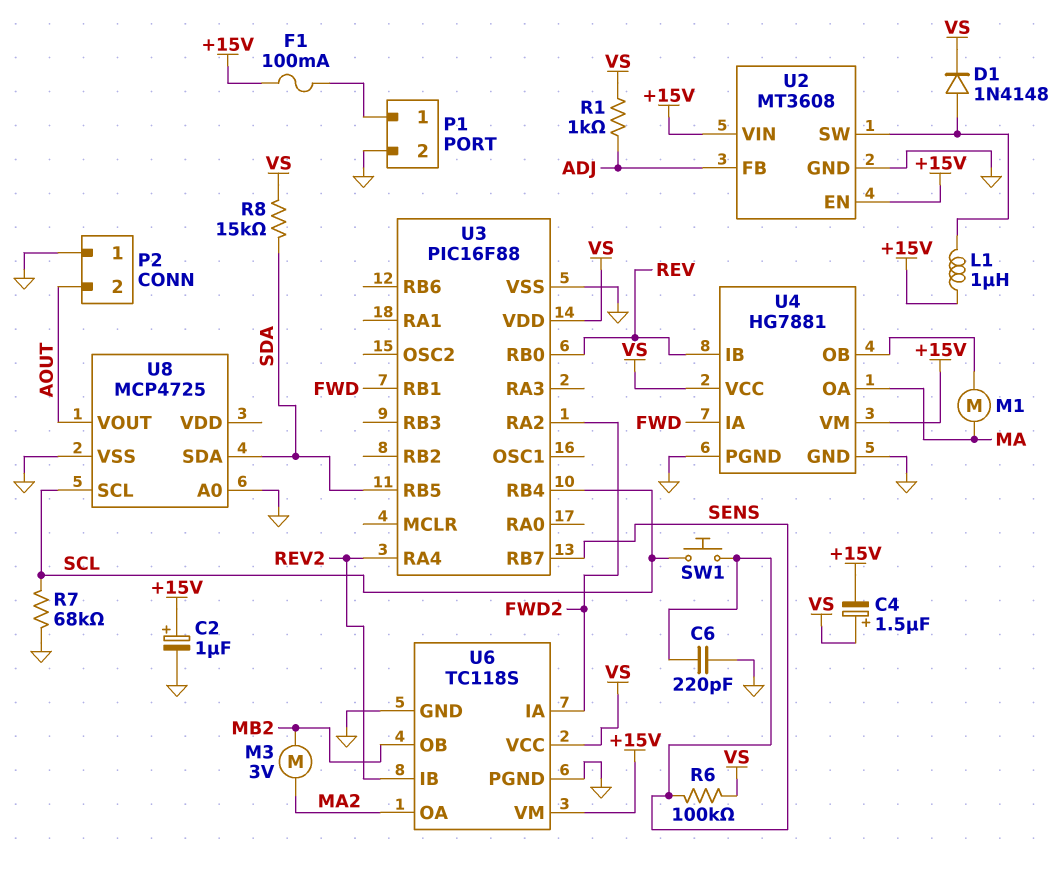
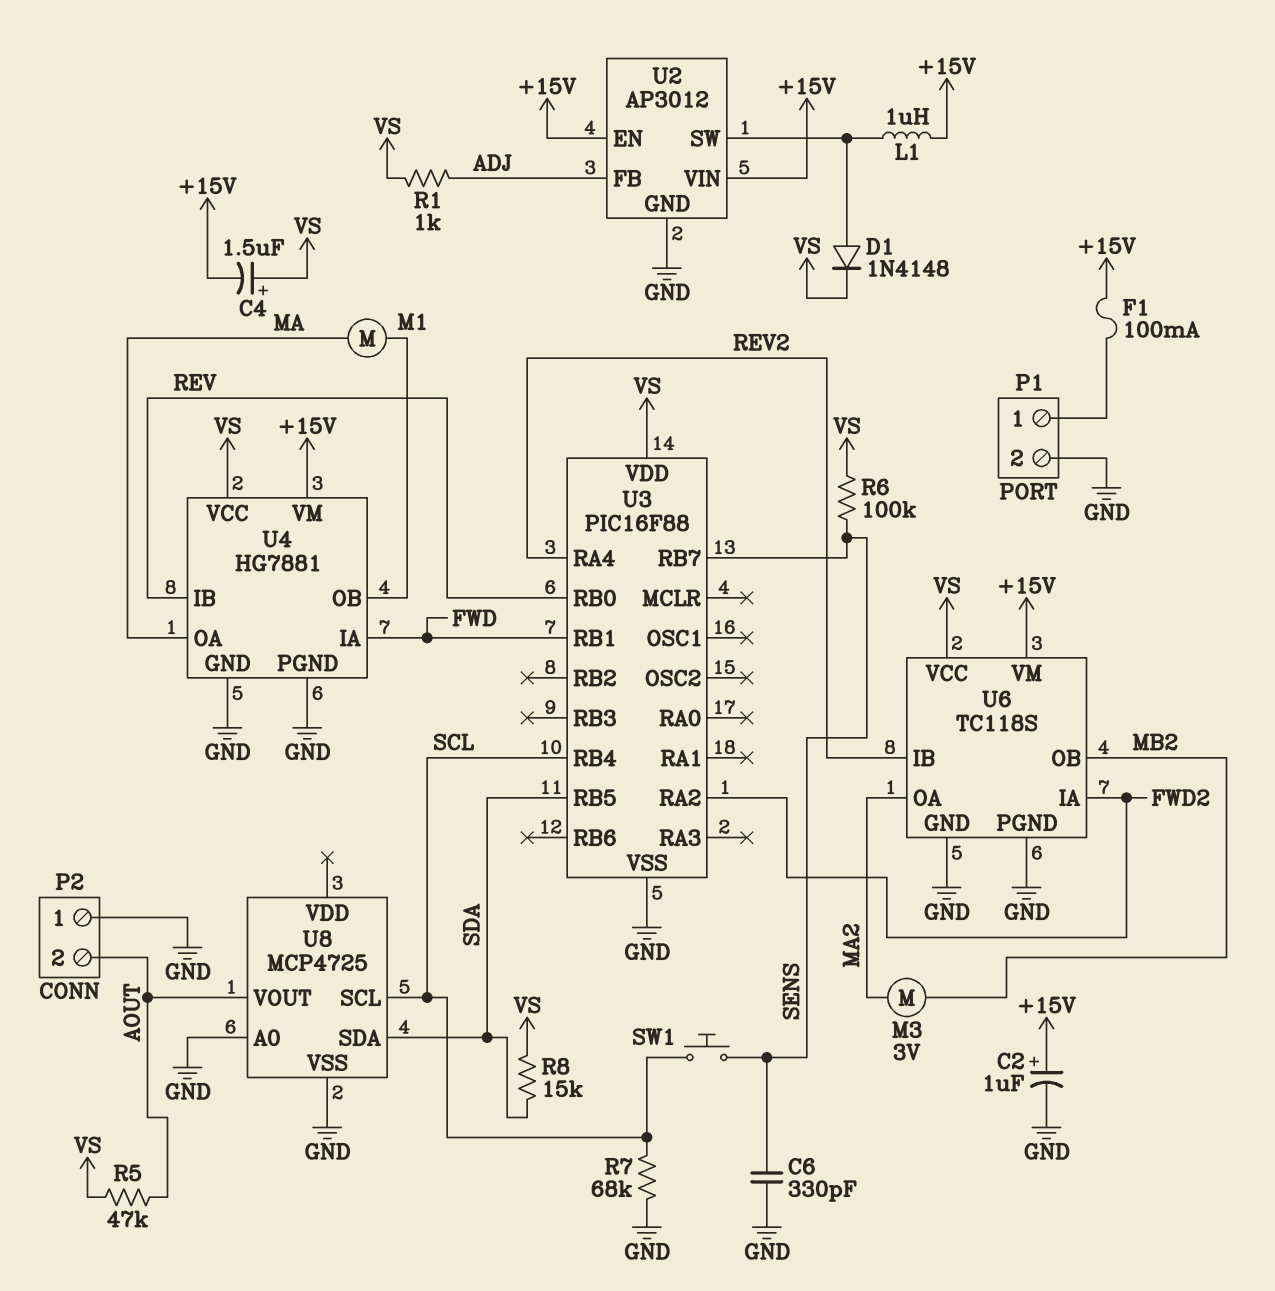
C6: 220pF (GND, SENS) -> 330pF (GND, SENS)
R5: none -> 47k (AOUT, VS)
U2: MT3608 -> AP3012

